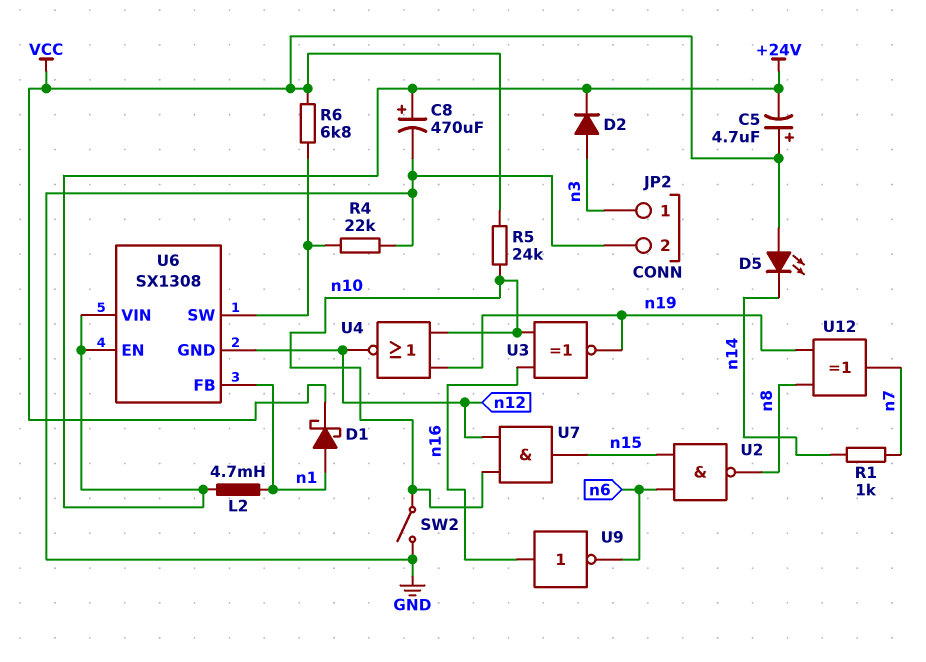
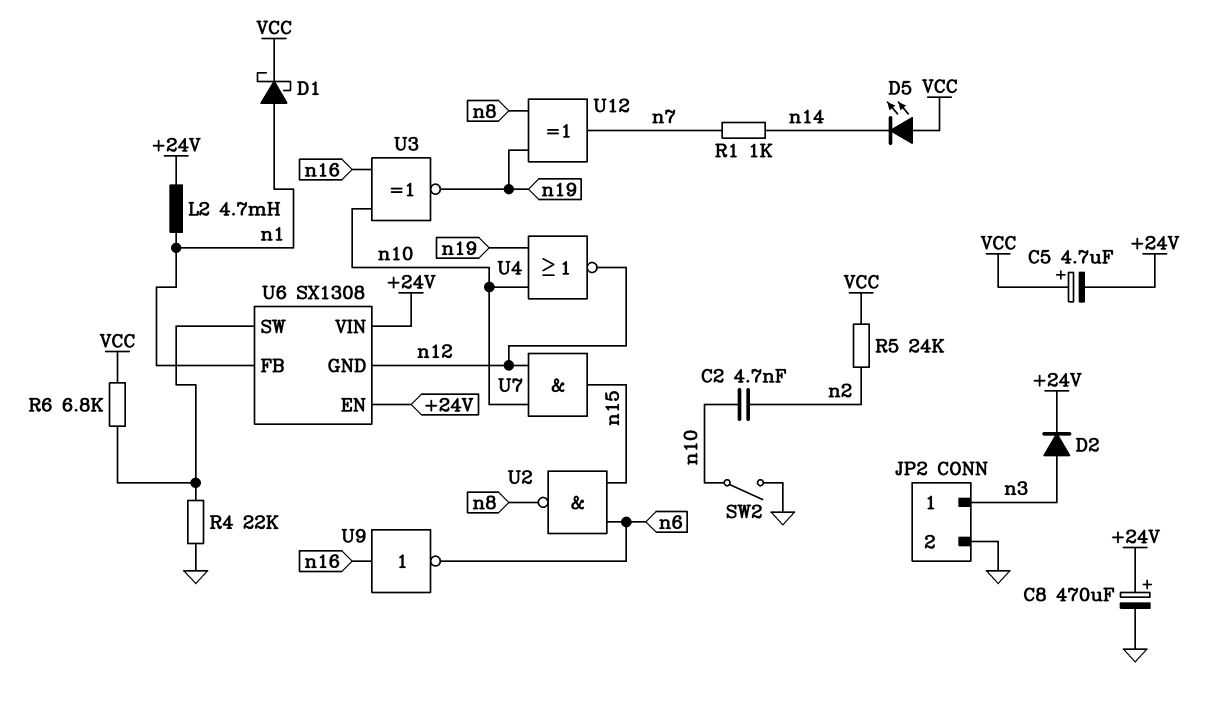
C2: none -> 4.7nF (n2, n10)
R5: 24k (VCC, n10) -> 24k (VCC, n2)

